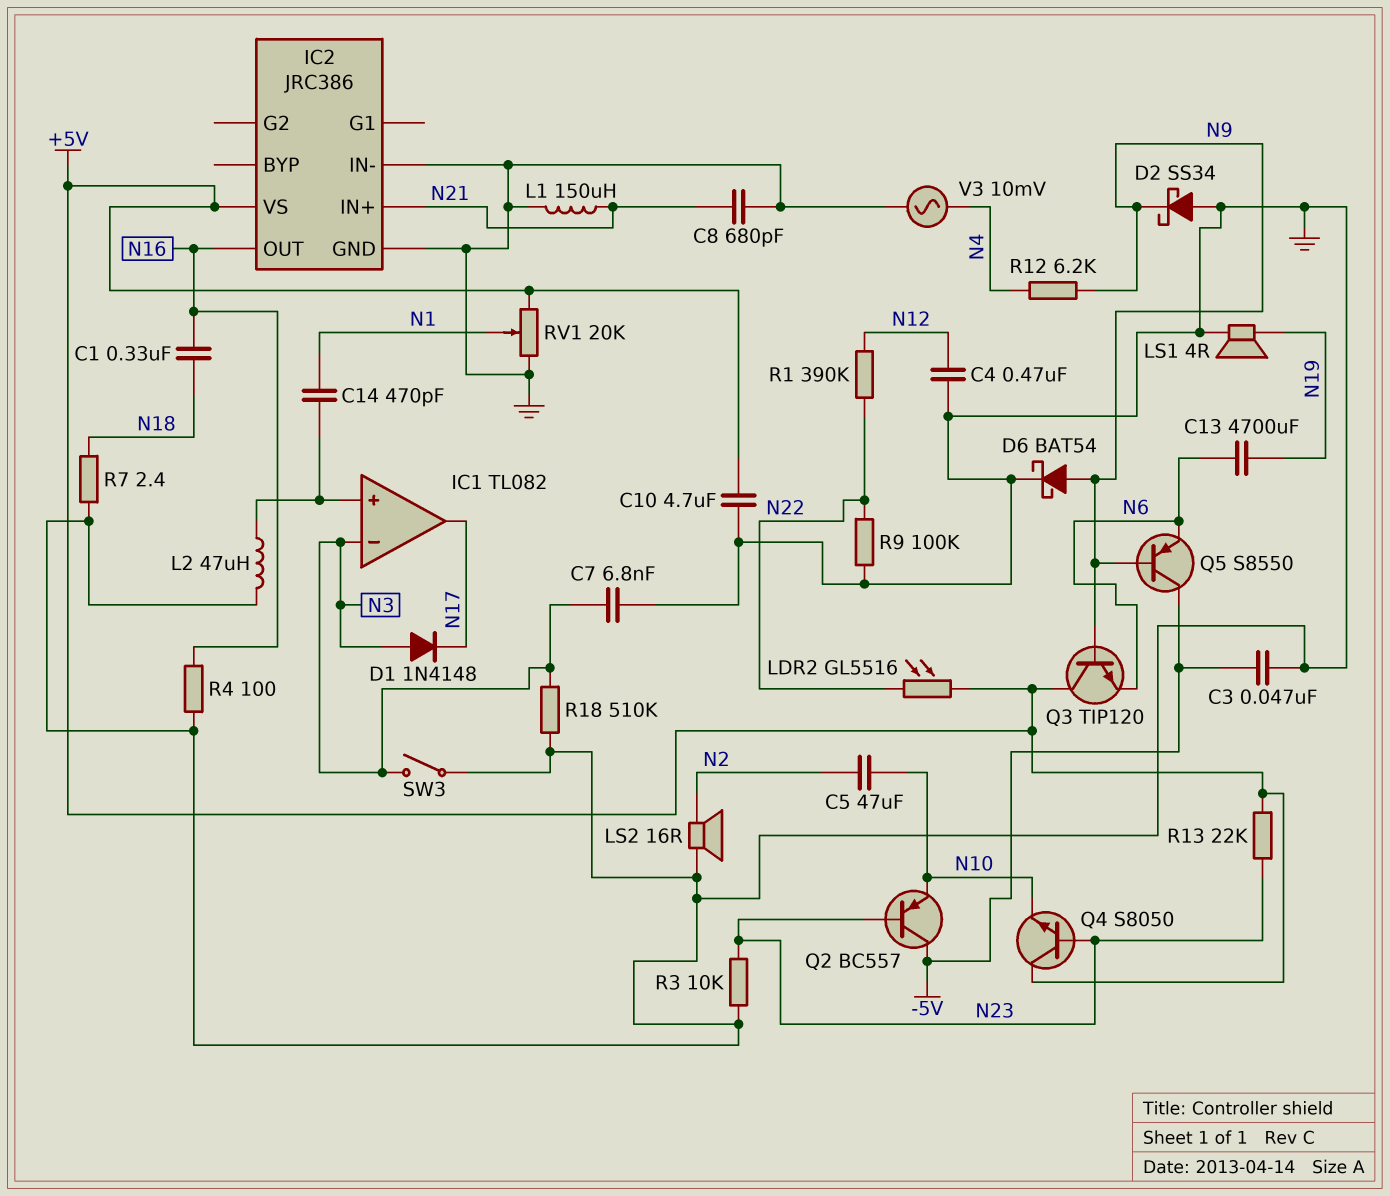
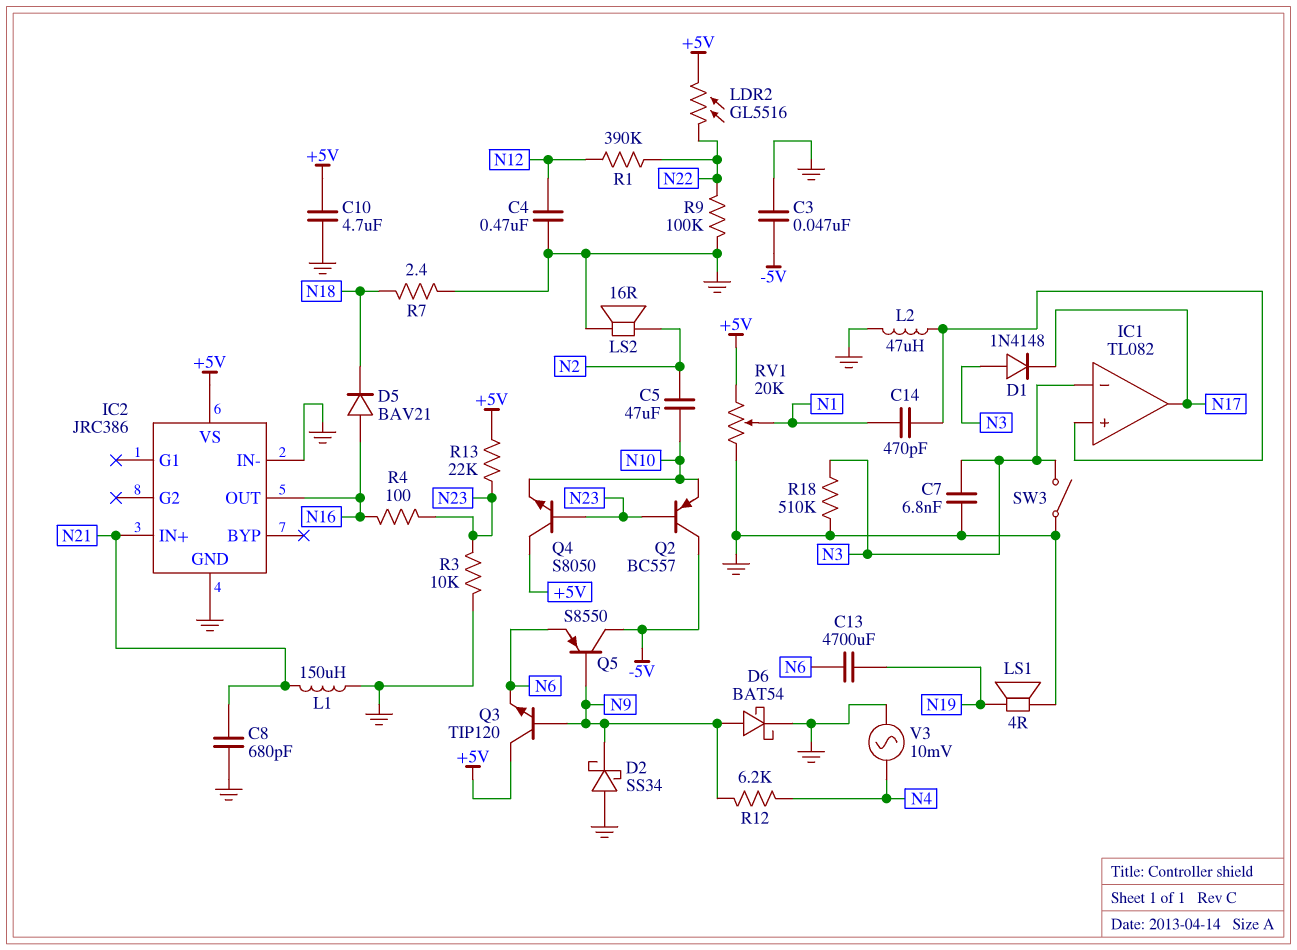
C1: 330nF (N16, N18) -> none
D5: none -> diode BAV21 (A N16, K N18)
R4: 100 (GND, N16) -> 100 (N16, N23)

